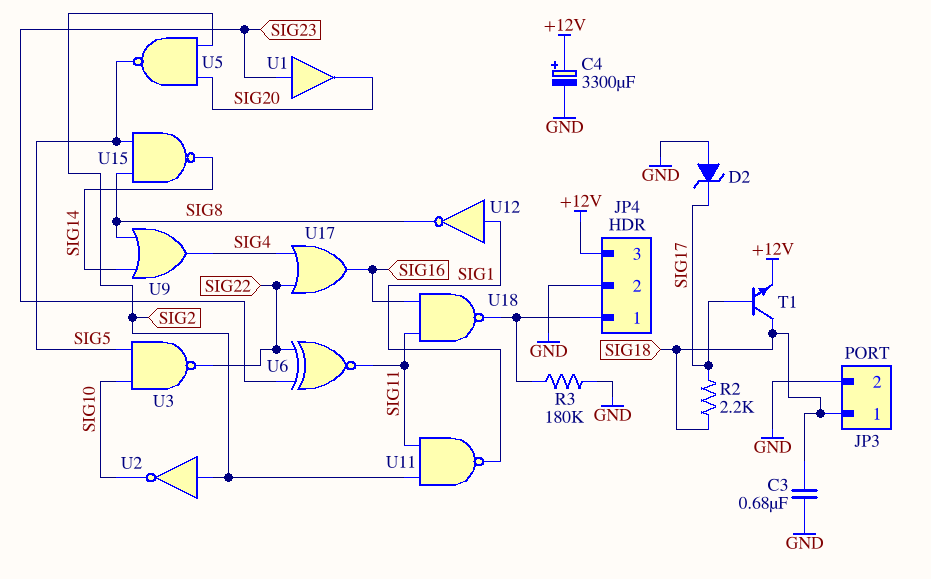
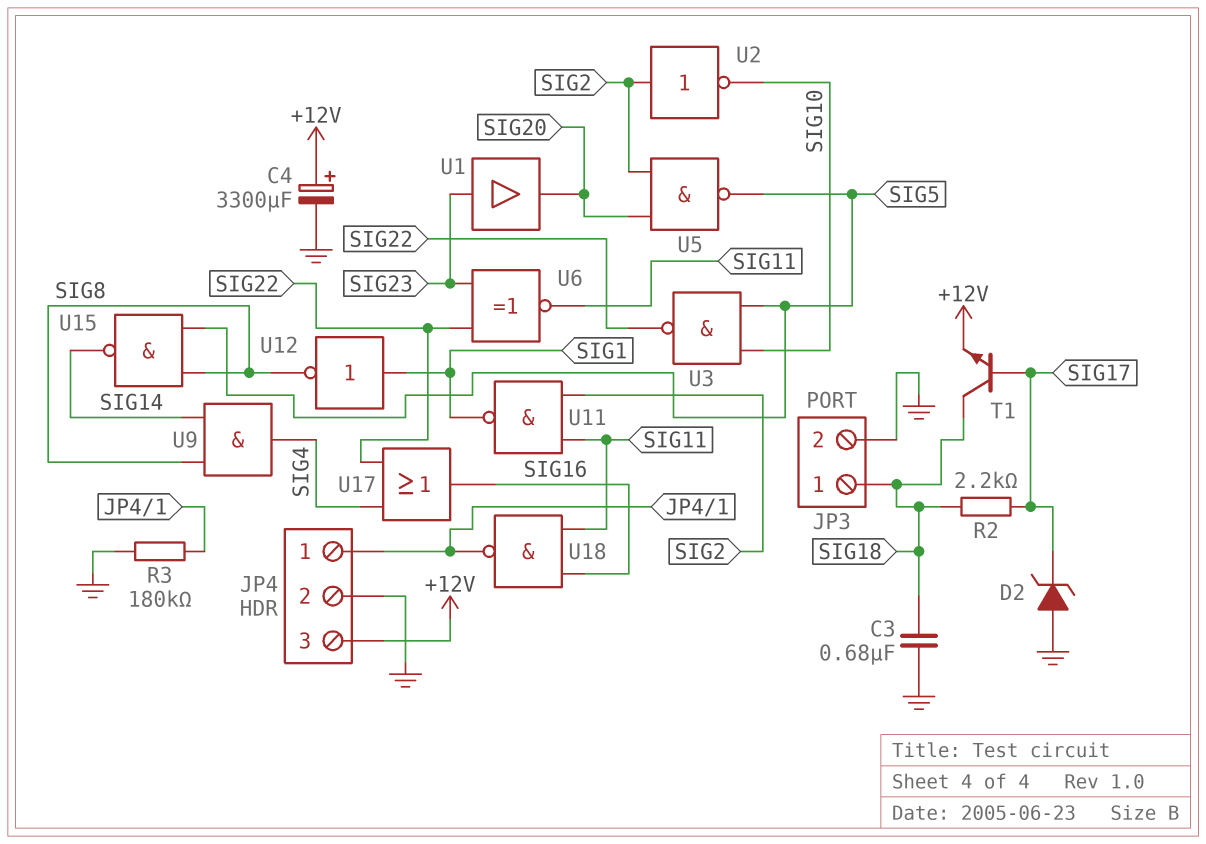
U9: OR (in SIG8, in SIG14, out SIG4) -> AND (in SIG8, in SIG14, out SIG4)

